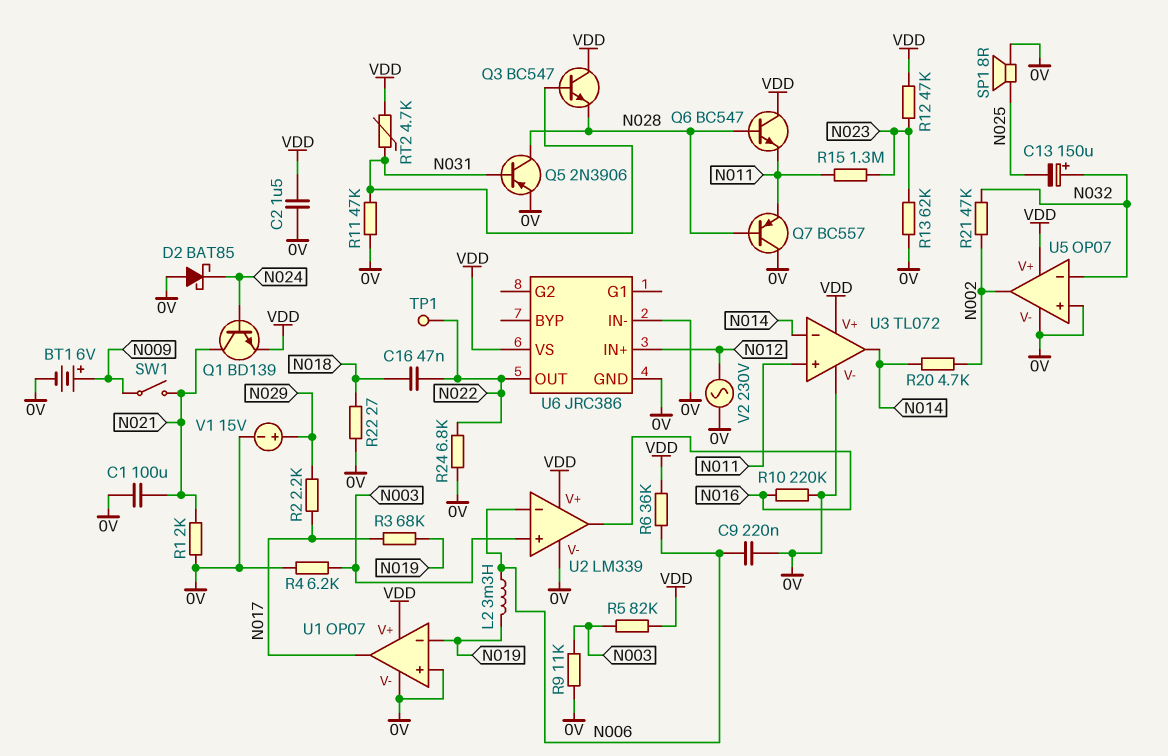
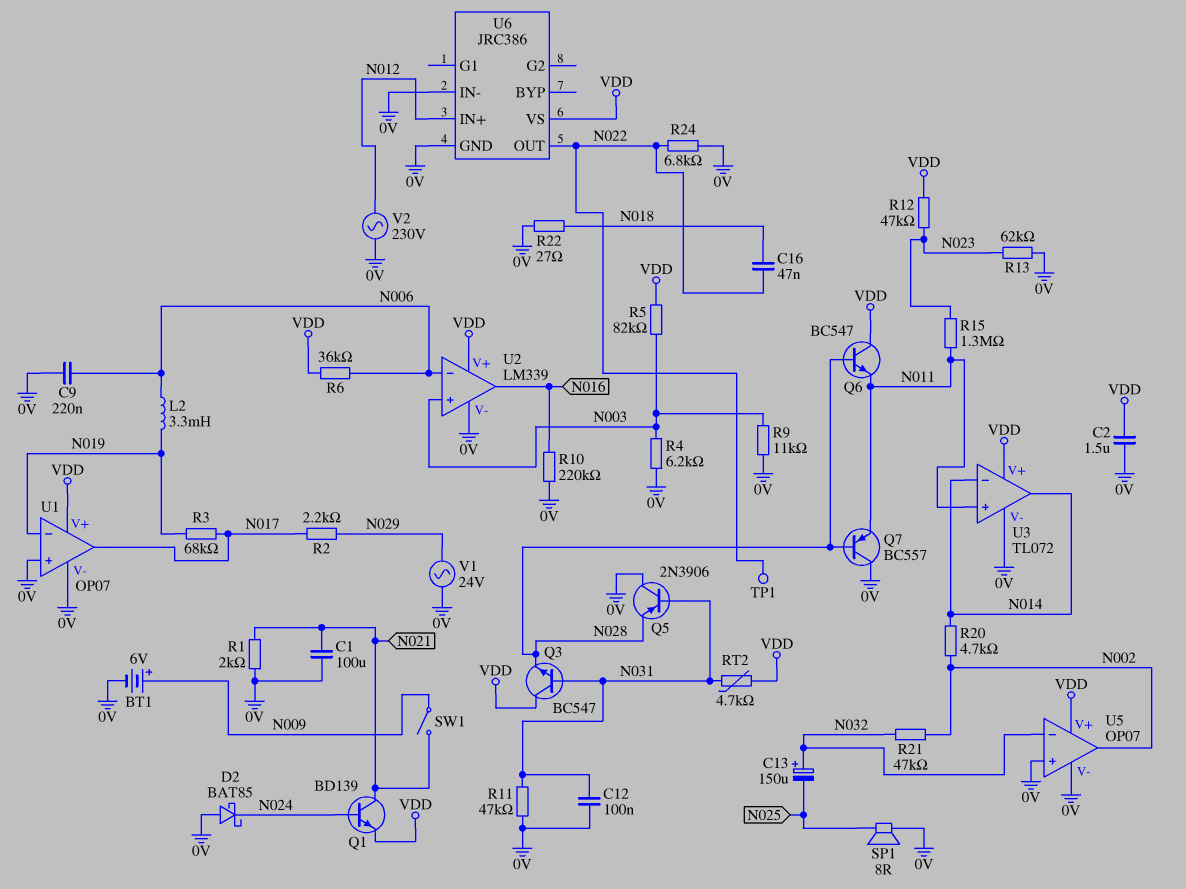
C12: none -> 100nF (0V, N031)
Q5: PNP 2N3906 (B N031, C N028, E 0V) -> PNP 2N3906 (B N031, C 0V, E N028)
V1: 15V (plus N029, minus 0V) -> AC 24V (0V, N029)

